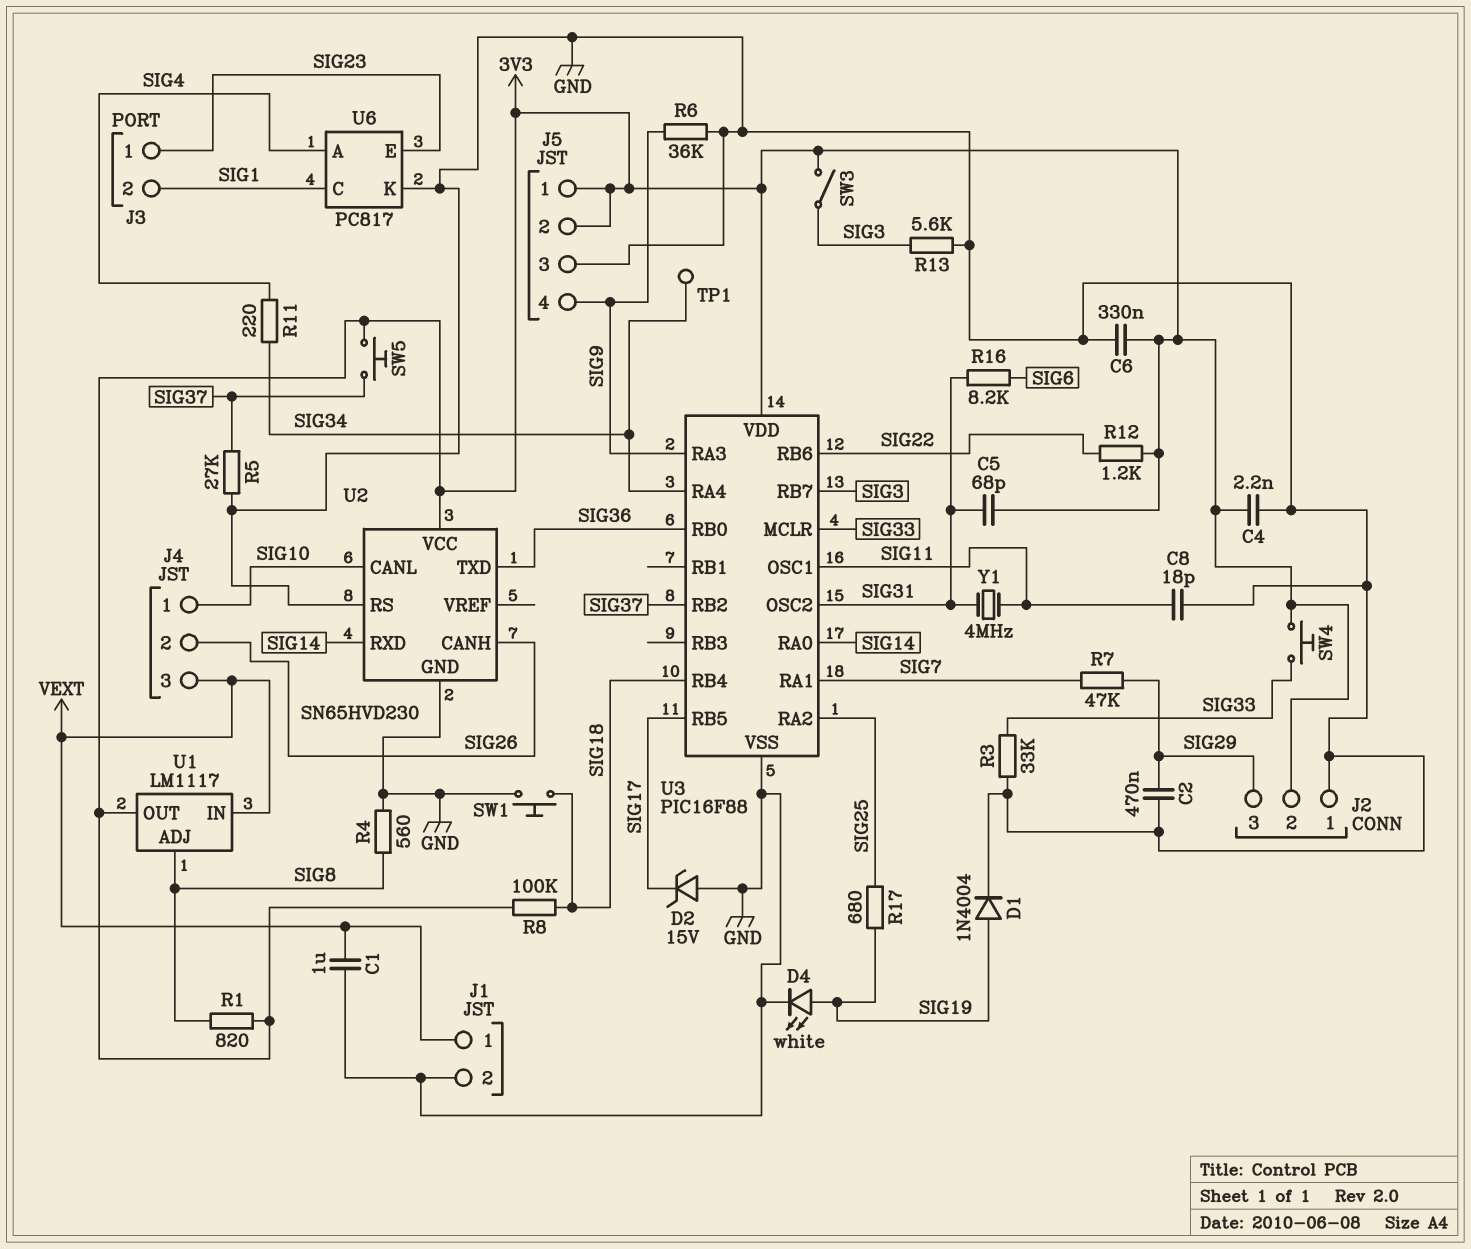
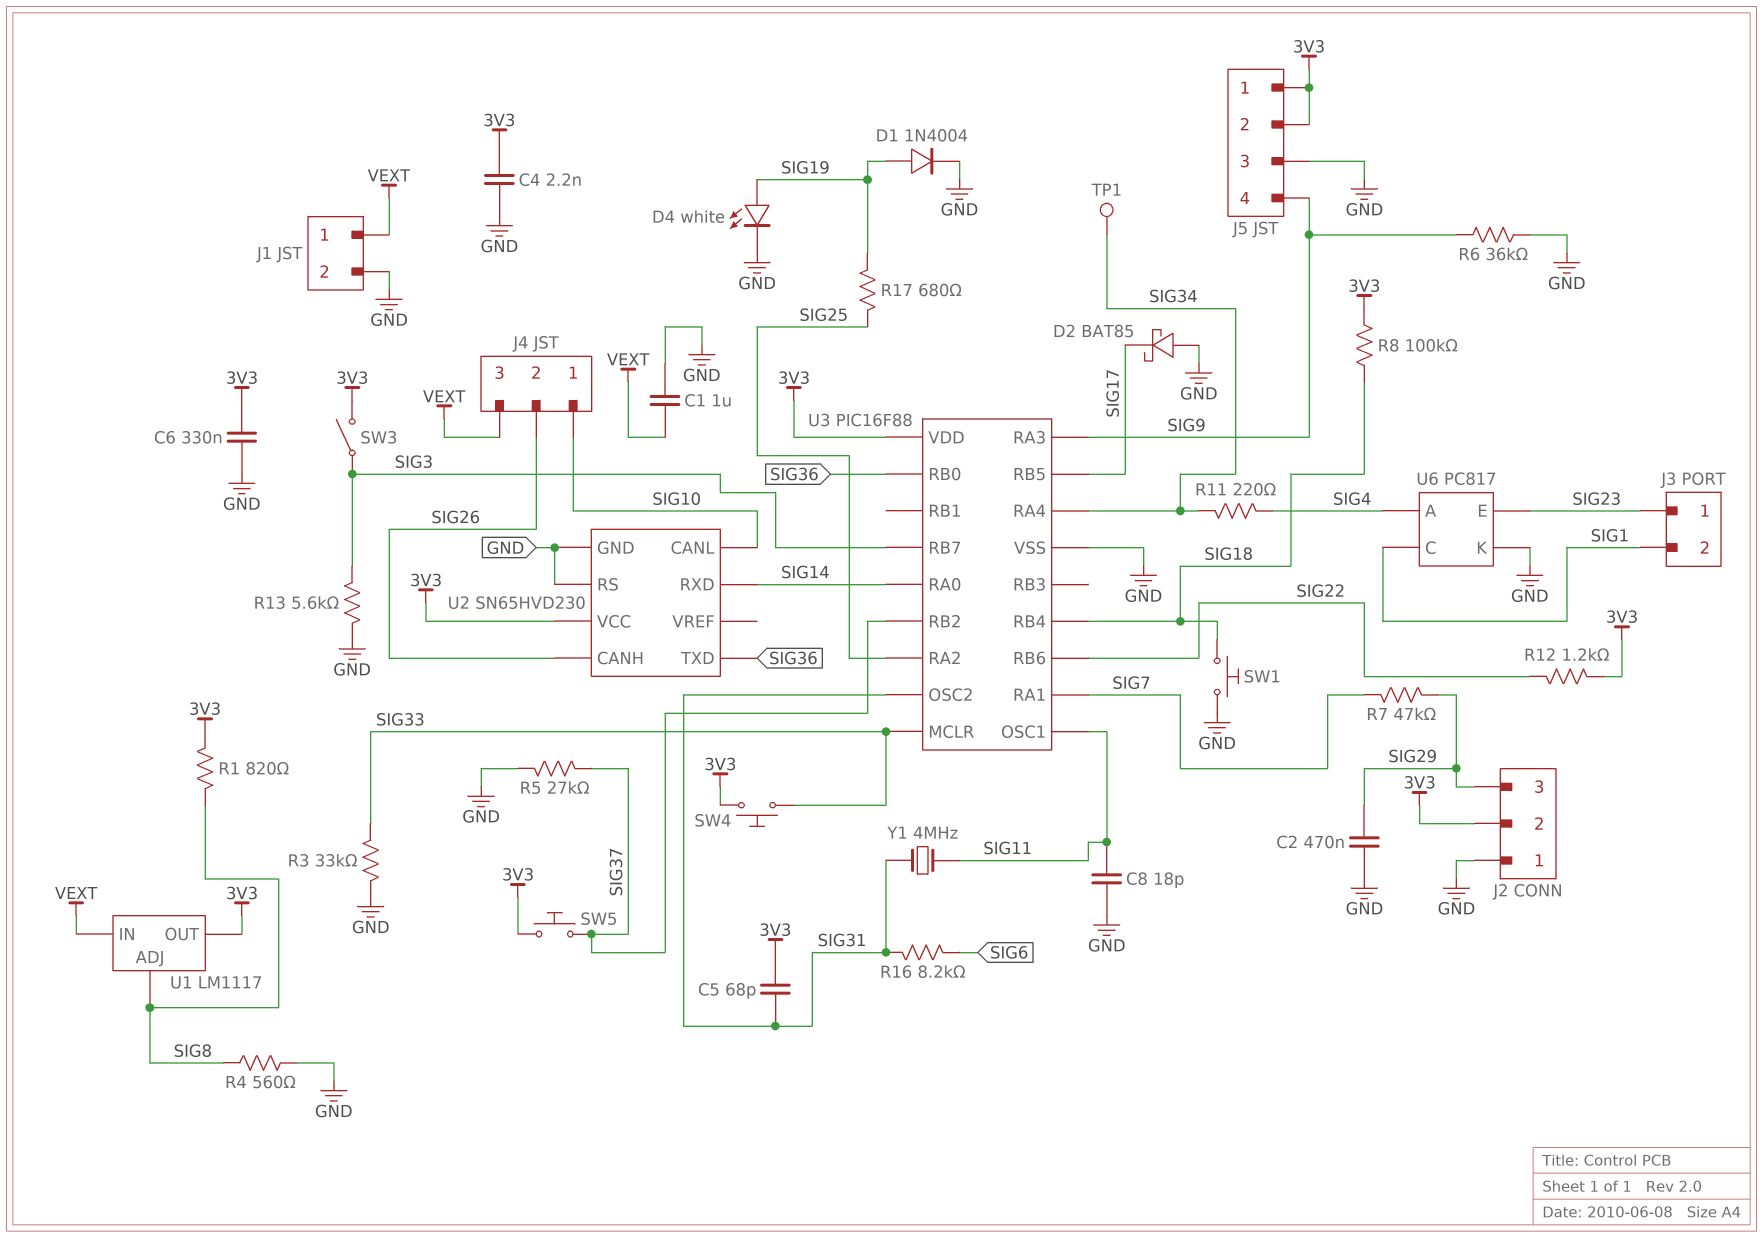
D2: zener 15V (A GND, K SIG17) -> schottky BAT85 (A GND, K SIG17)

